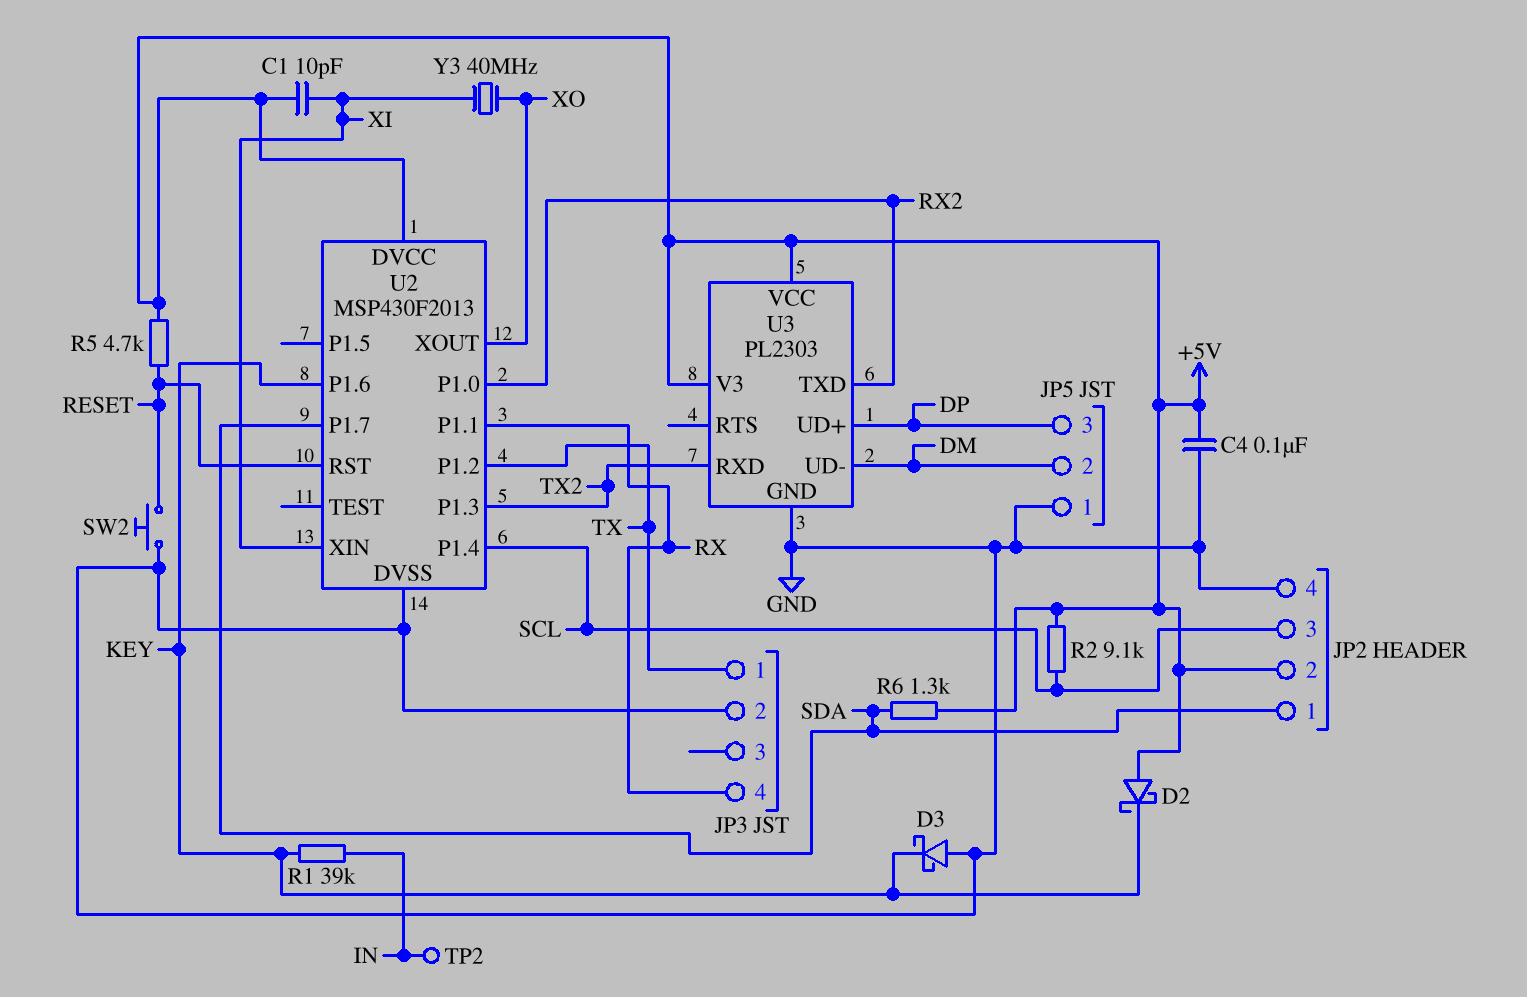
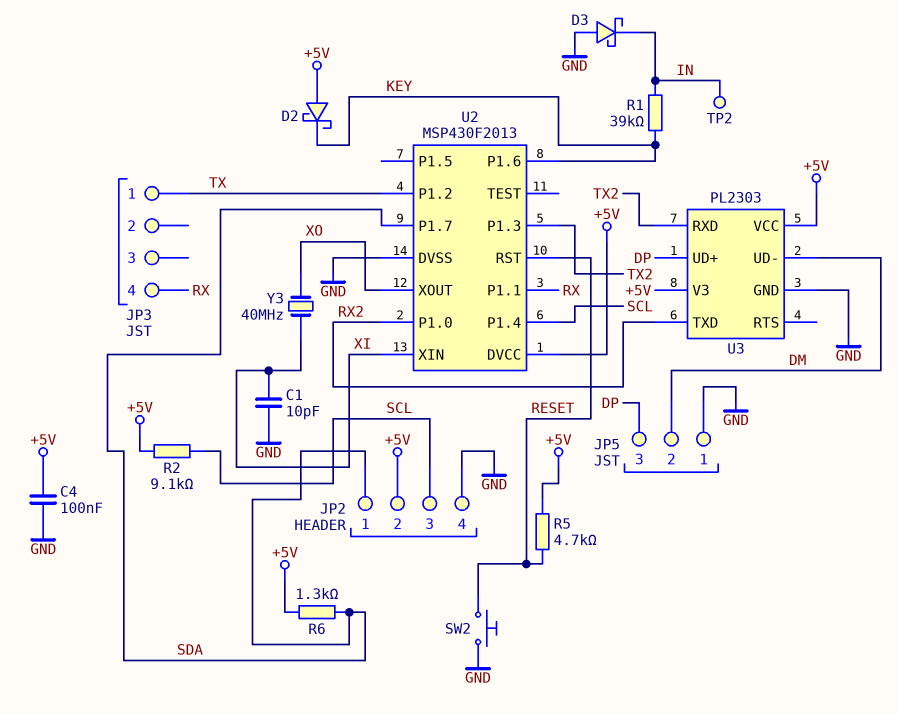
C1: 10pF (+5V, XI) -> 10pF (GND, XI)
D3: schottky (A GND, K KEY) -> schottky (A GND, K IN)
JP3 pin 2: GND -> none

